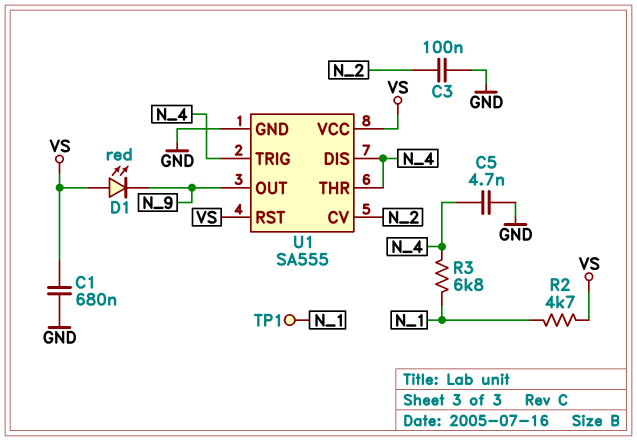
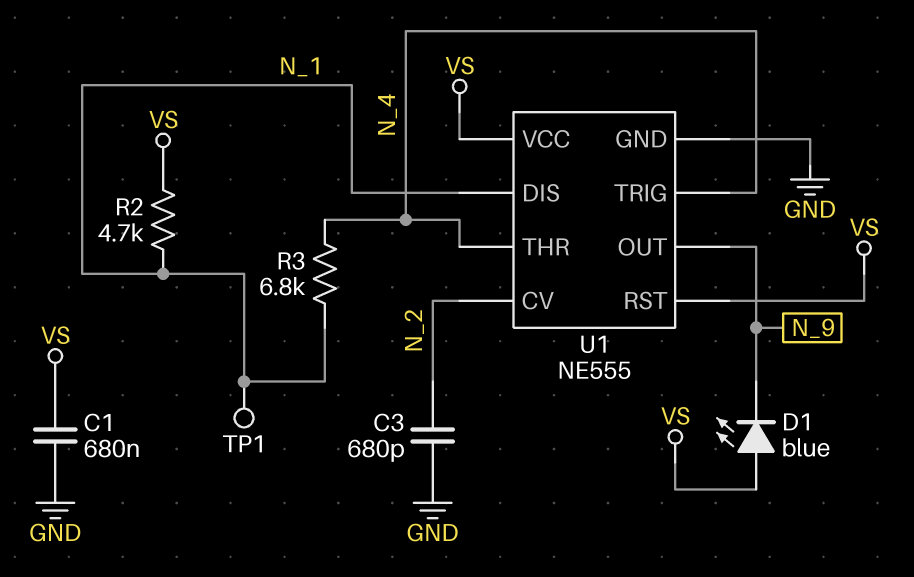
C3: 100nF (GND, N_2) -> 680pF (GND, N_2)
C5: 4.7nF (GND, N_4) -> none
D1: LED red (A VS, K N_9) -> LED blue (A VS, K N_9)
U1: SA555 -> NE555
U1 pin DIS: N_4 -> N_1

